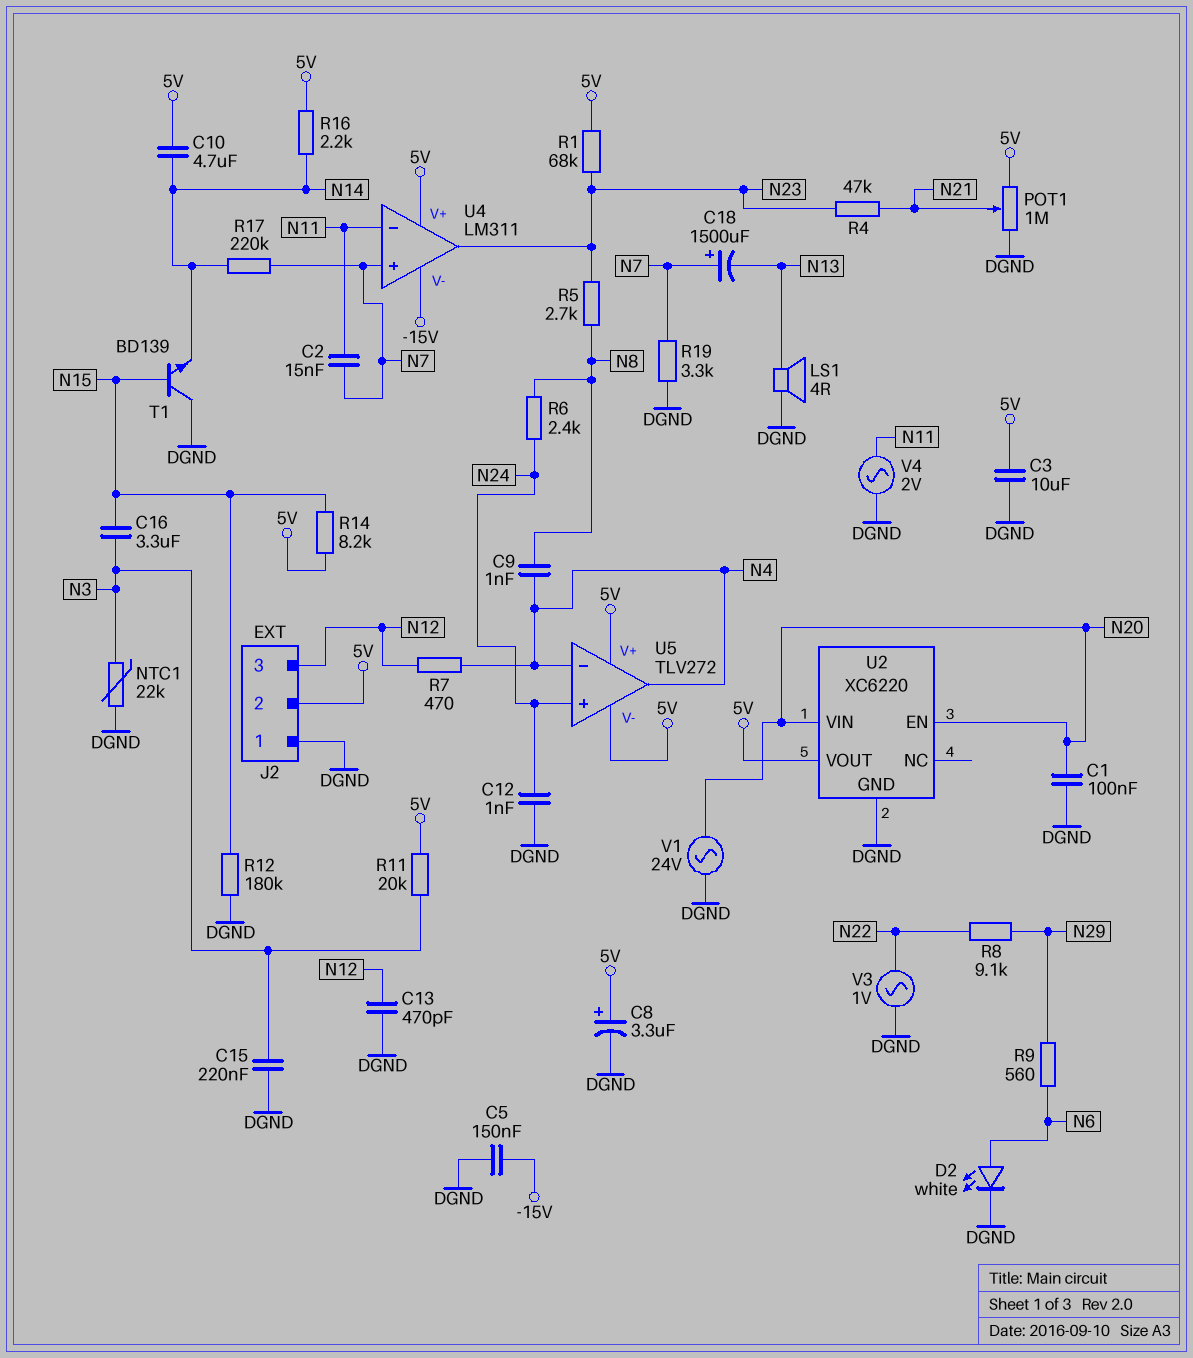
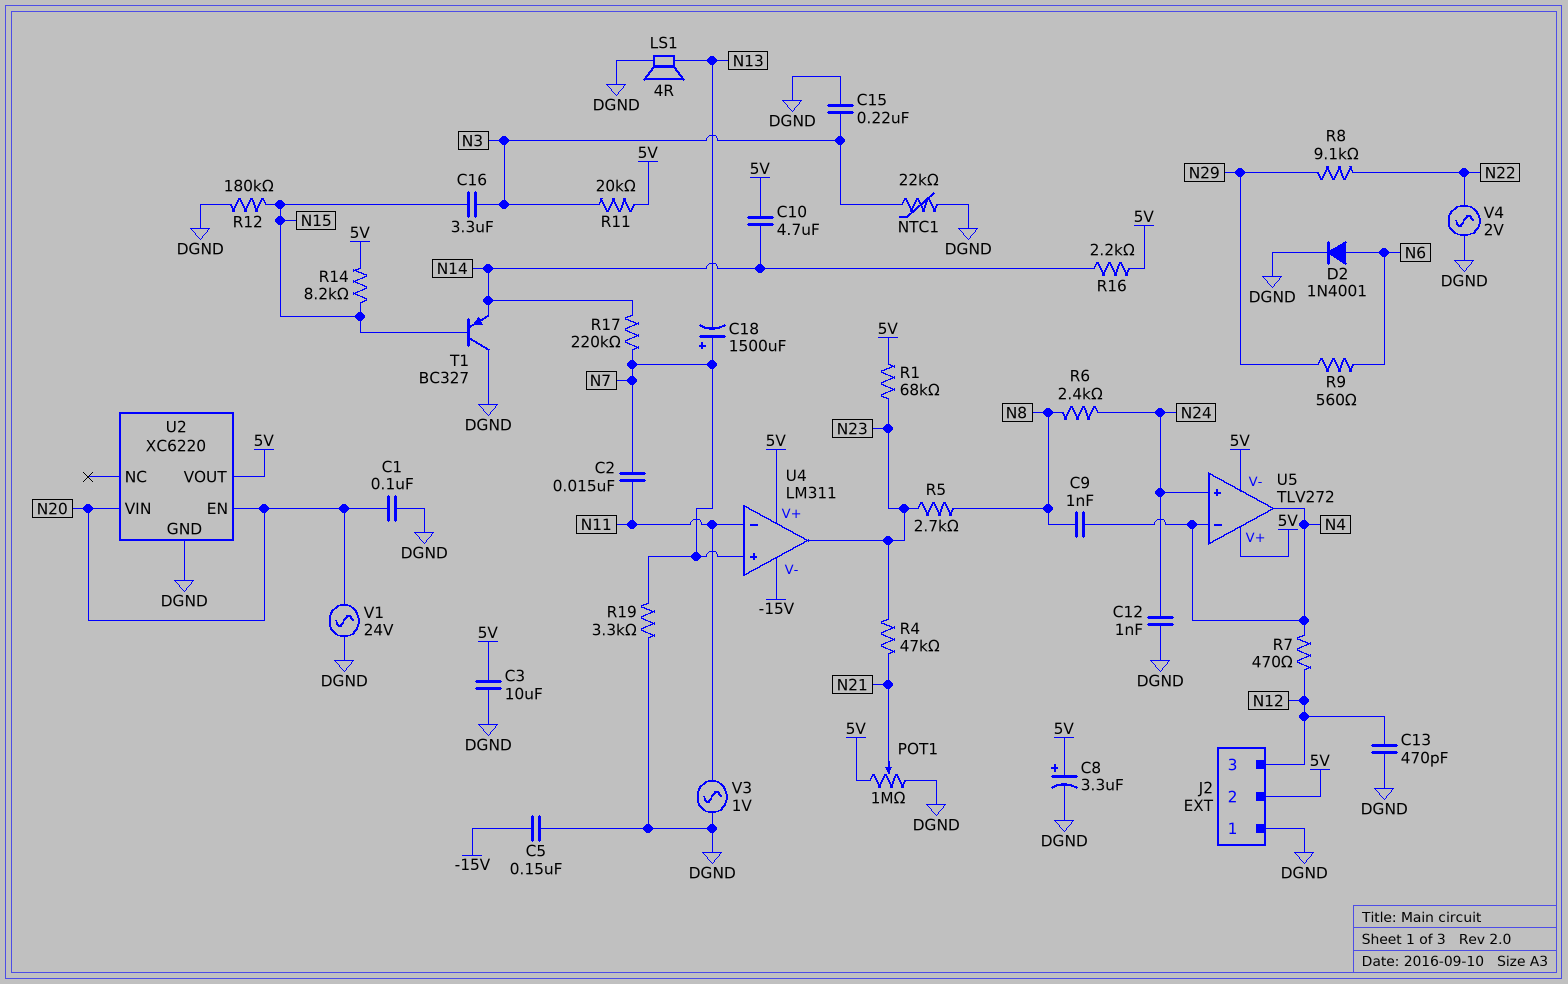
D2: LED white (A N6, K DGND) -> diode 1N4001 (A N6, K DGND)
T1: NPN BD139 (B N15, C DGND, E N14) -> PNP BC327 (B N15, C DGND, E N14)
V3: AC 1V (DGND, N22) -> AC 1V (DGND, N11)
V4: AC 2V (DGND, N11) -> AC 2V (DGND, N22)

